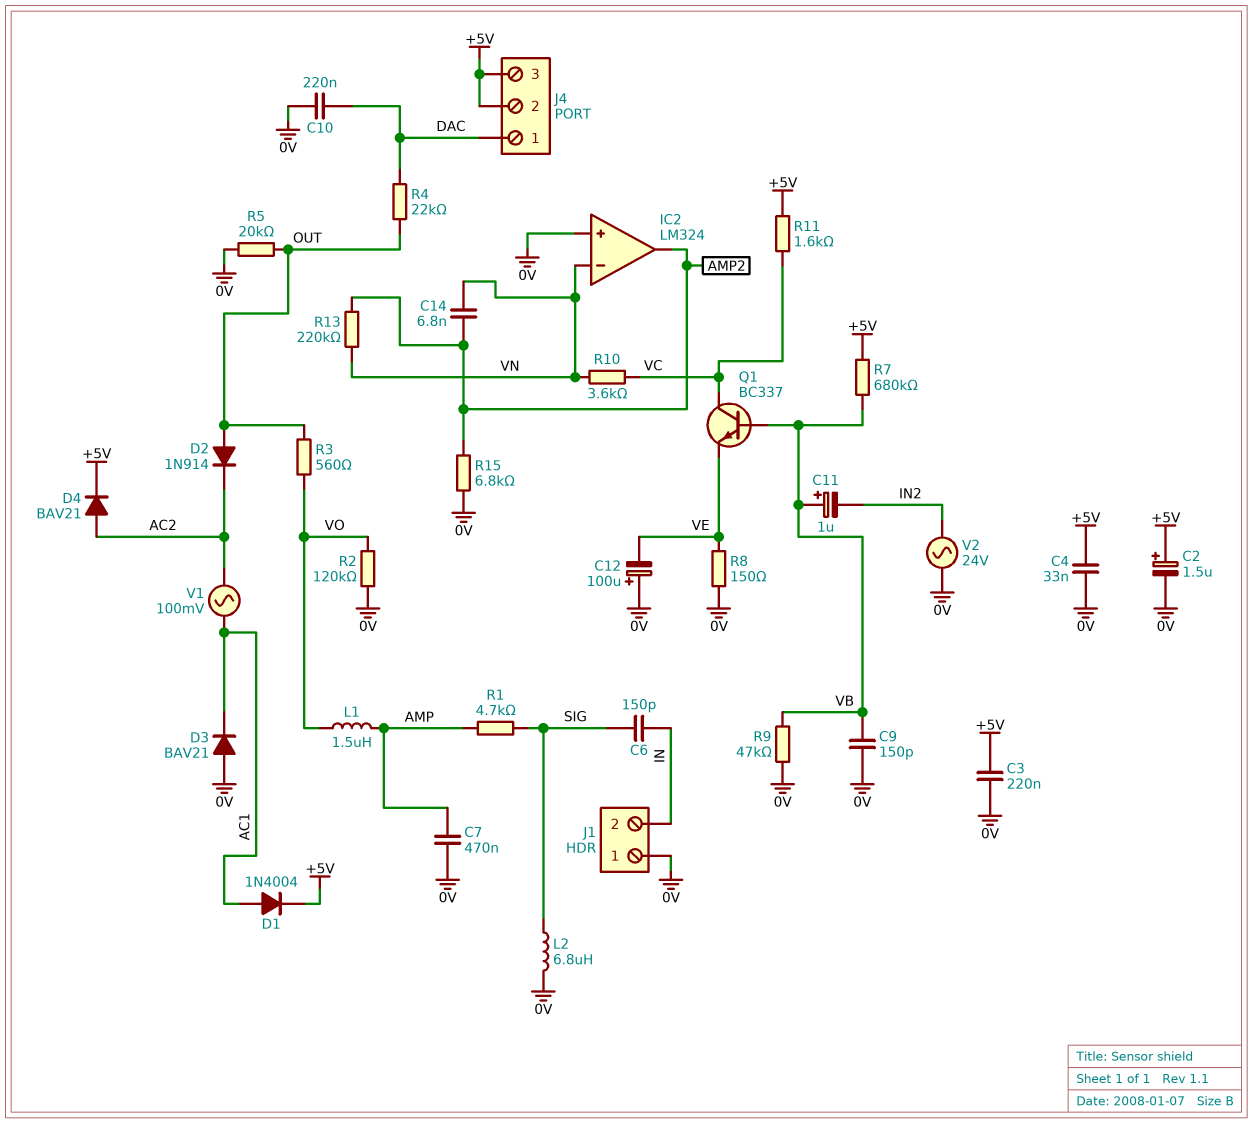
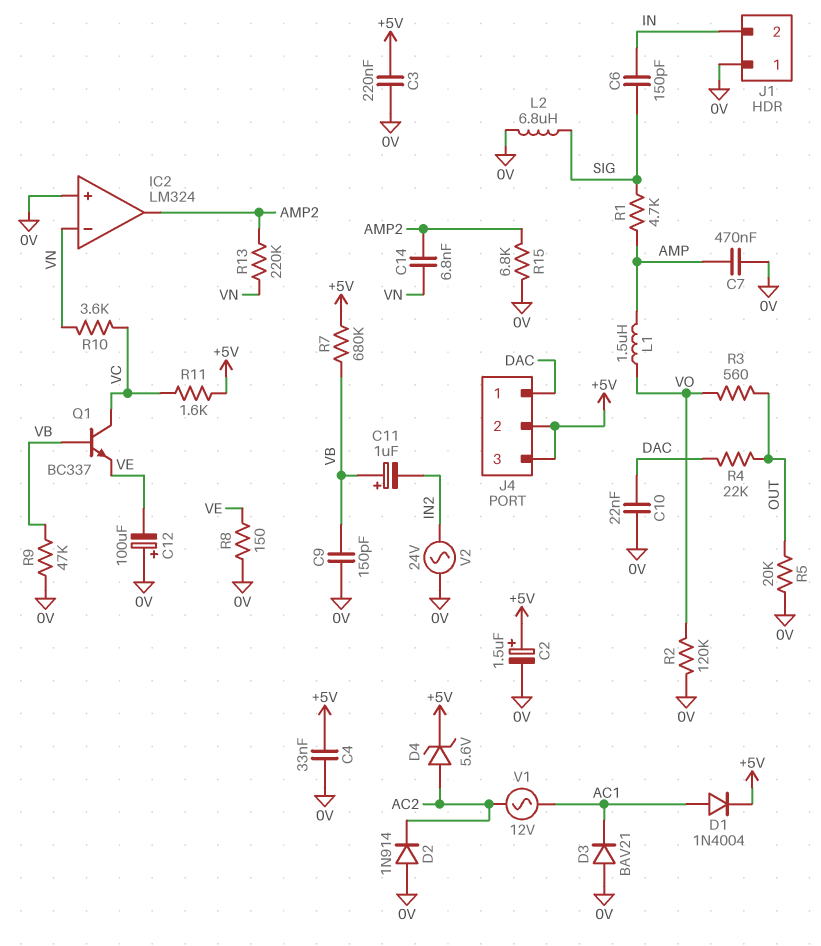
C10: 220nF (0V, DAC) -> 22nF (0V, DAC)
D2: diode 1N914 (A OUT, K AC2) -> diode 1N914 (A 0V, K AC2)
D4: diode BAV21 (A AC2, K +5V) -> zener 5.6V (A AC2, K +5V)
V1: AC 100mV (AC1, AC2) -> AC 12V (AC1, AC2)

